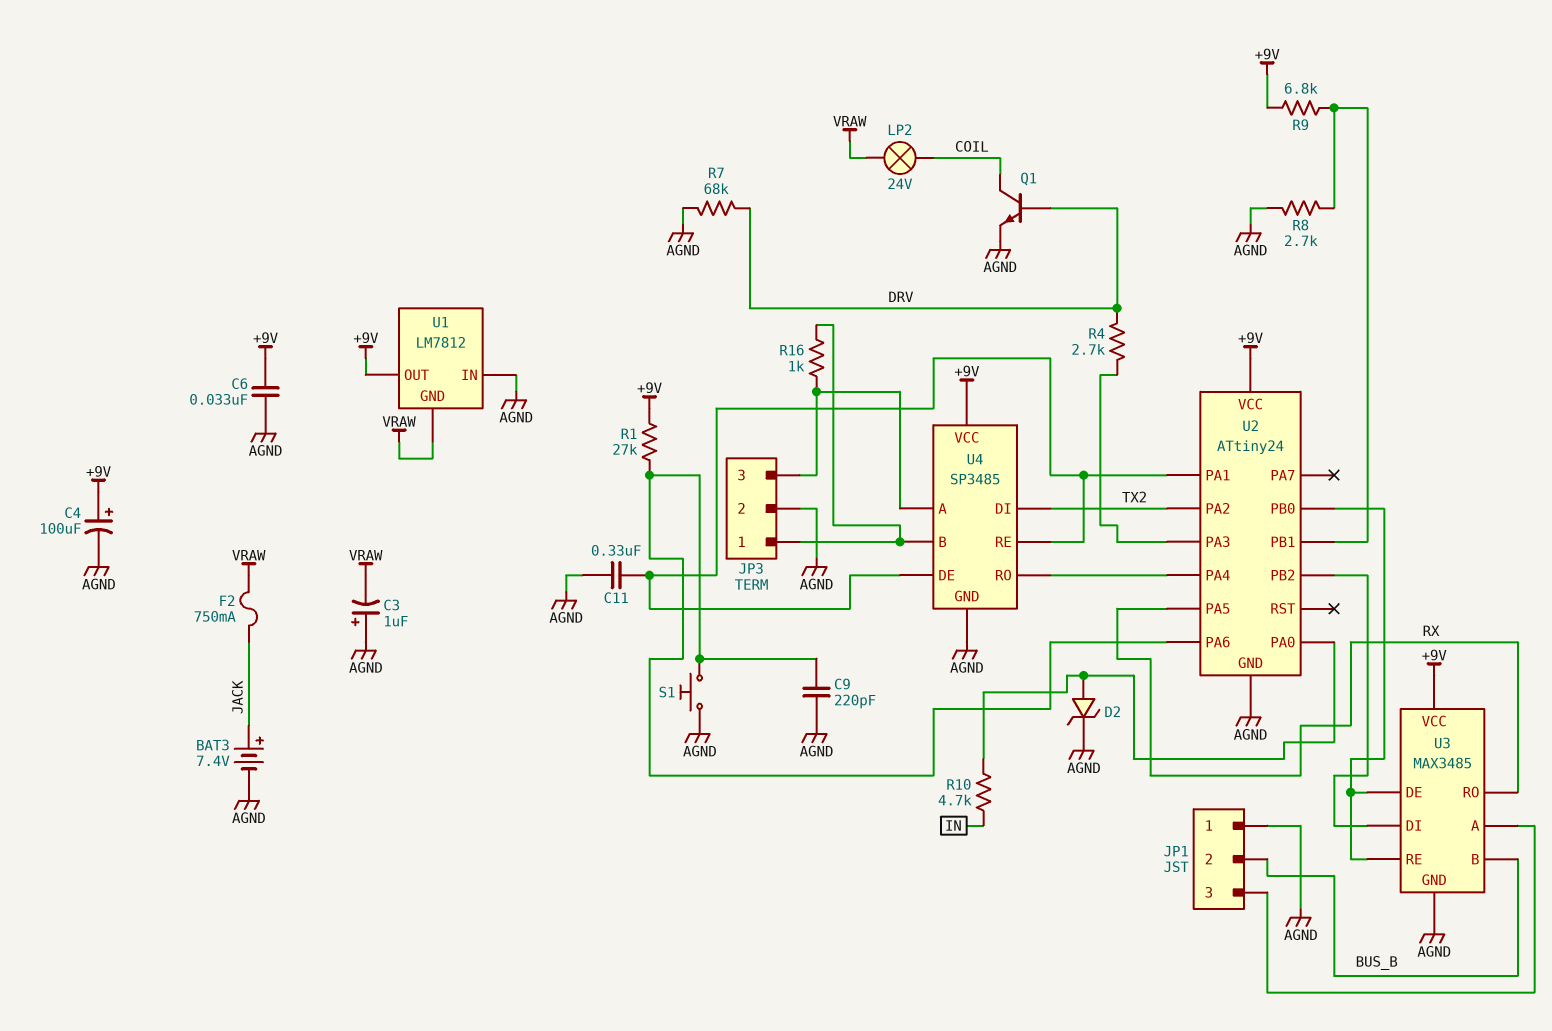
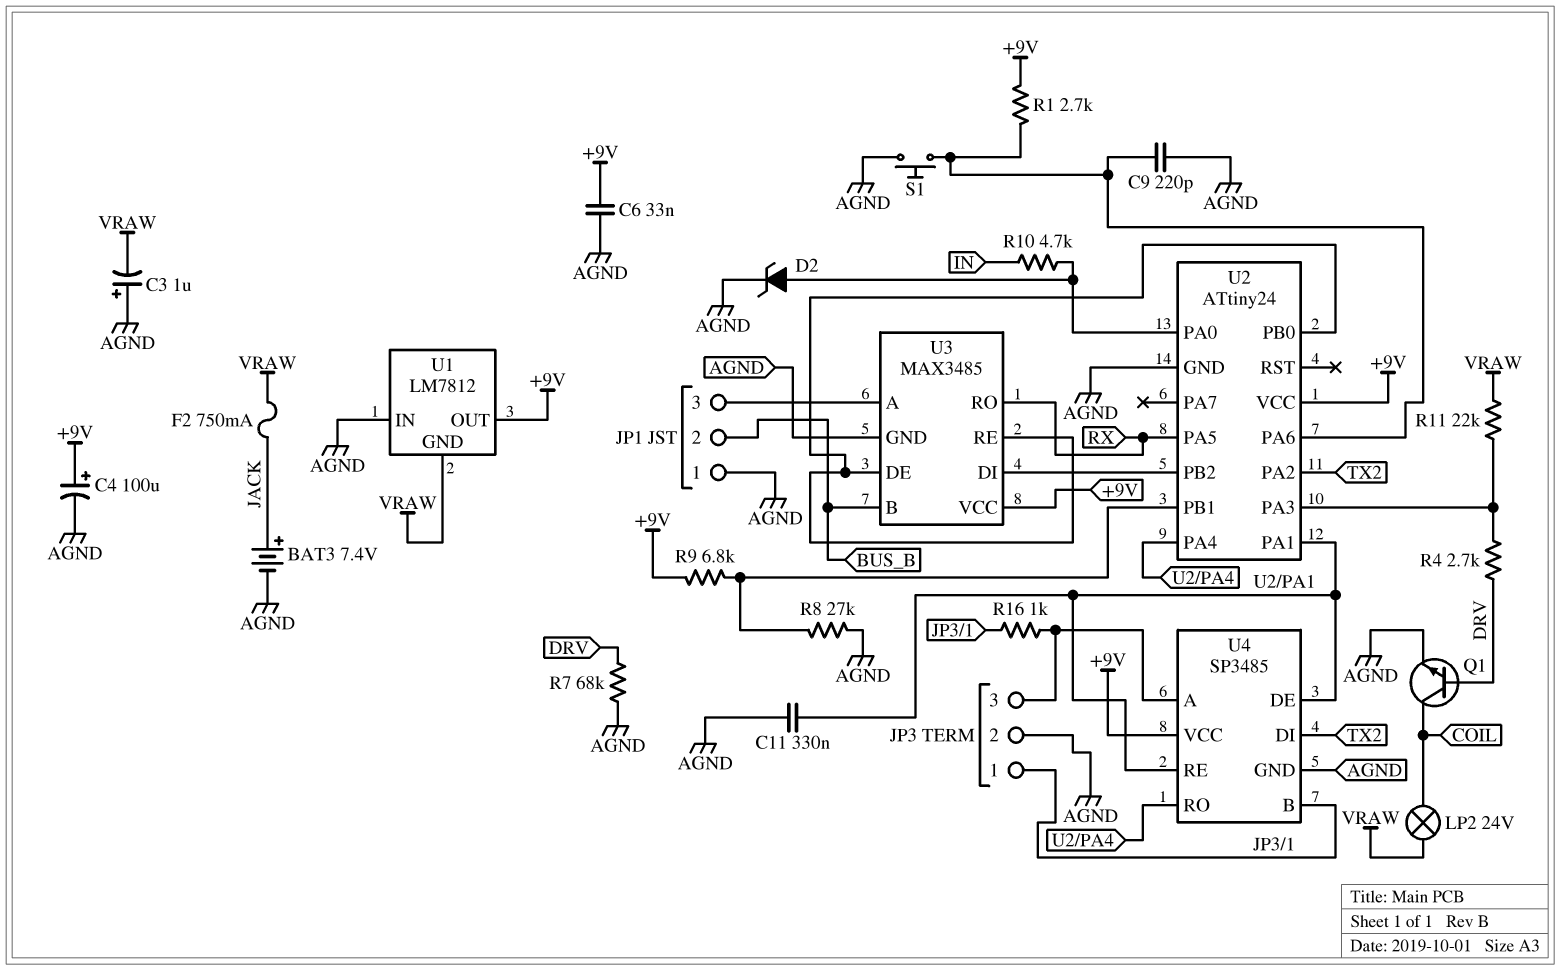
R1: 27k (+9V, U2/PA6) -> 2.7k (+9V, U2/PA6)
R8: 2.7k (AGND, U2/PB1) -> 27k (AGND, U2/PB1)
R11: none -> 22k (U2/PA3, VRAW)

